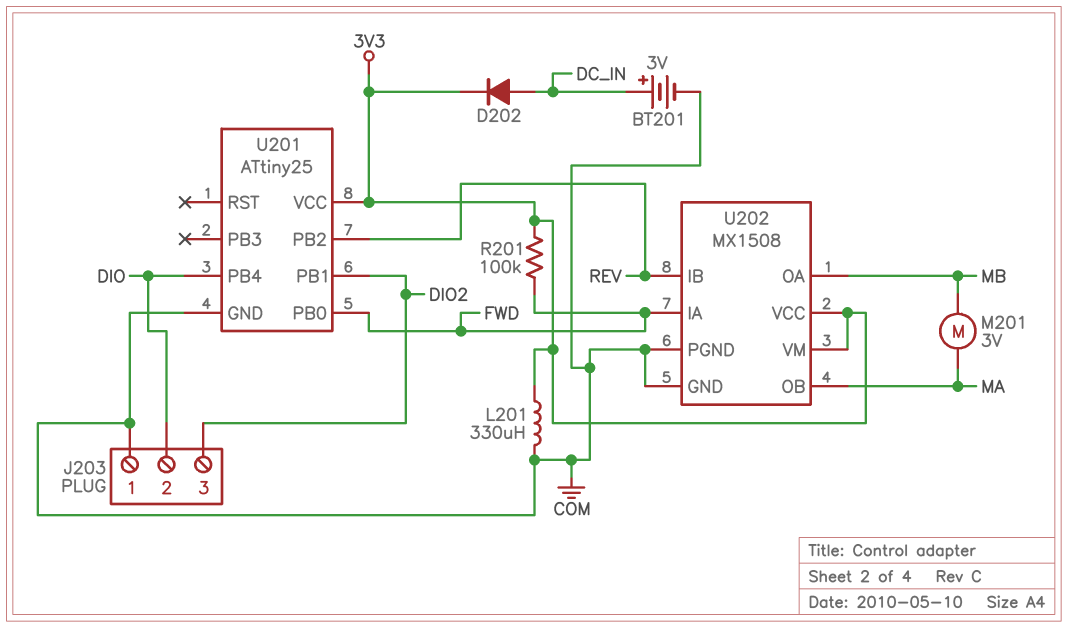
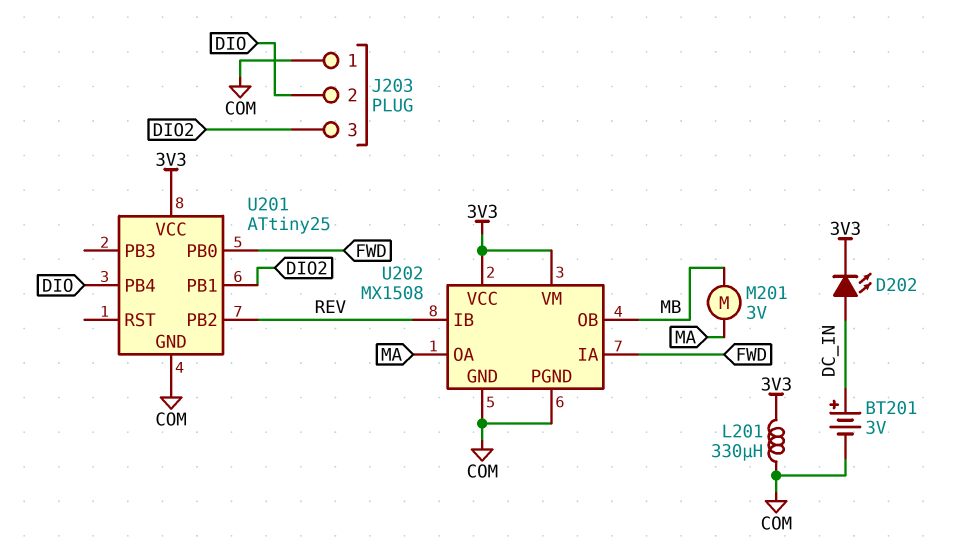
D202: diode (A DC_IN, K 3V3) -> LED (A DC_IN, K 3V3)
R201: 100k (3V3, FWD) -> none
U202 pin OA: MB -> MA
U202 pin OB: MA -> MB

